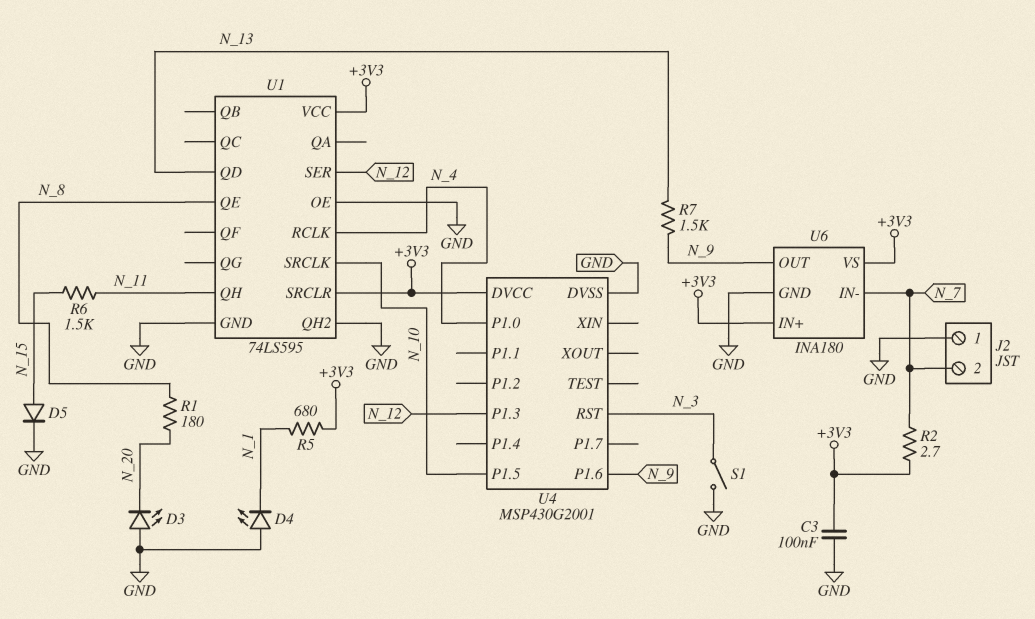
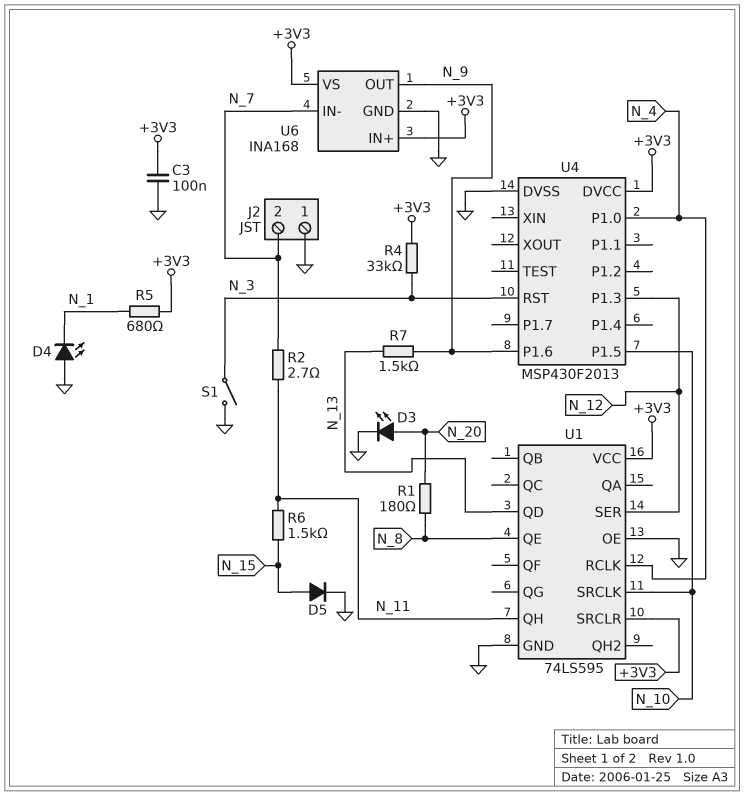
D3: LED (A GND, K N_20) -> LED (A N_20, K GND)
R2: 2.7 (+3V3, N_7) -> 2.7 (N_7, N_11)
R4: none -> 33k (+3V3, N_3)
U1 pin QH2: GND -> none
U4: MSP430G2001 -> MSP430F2013
U6: INA180 -> INA168

